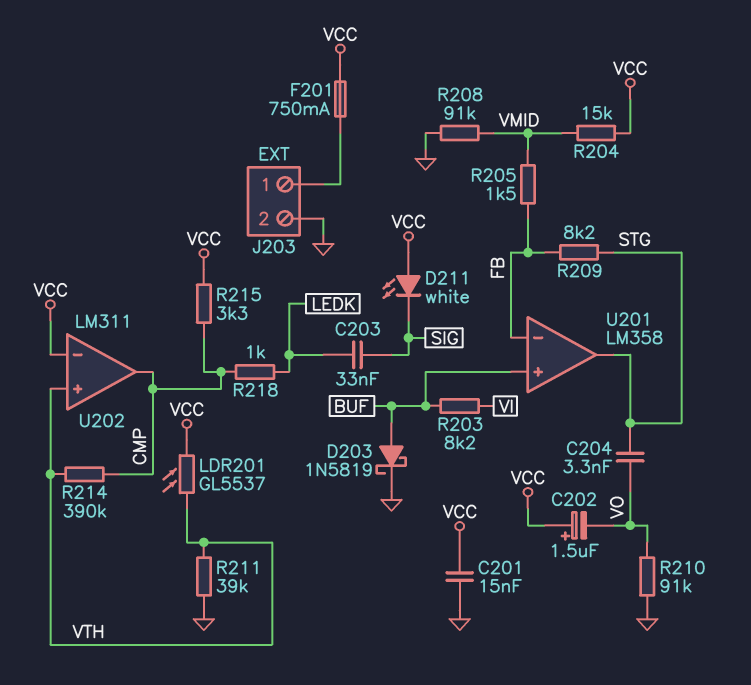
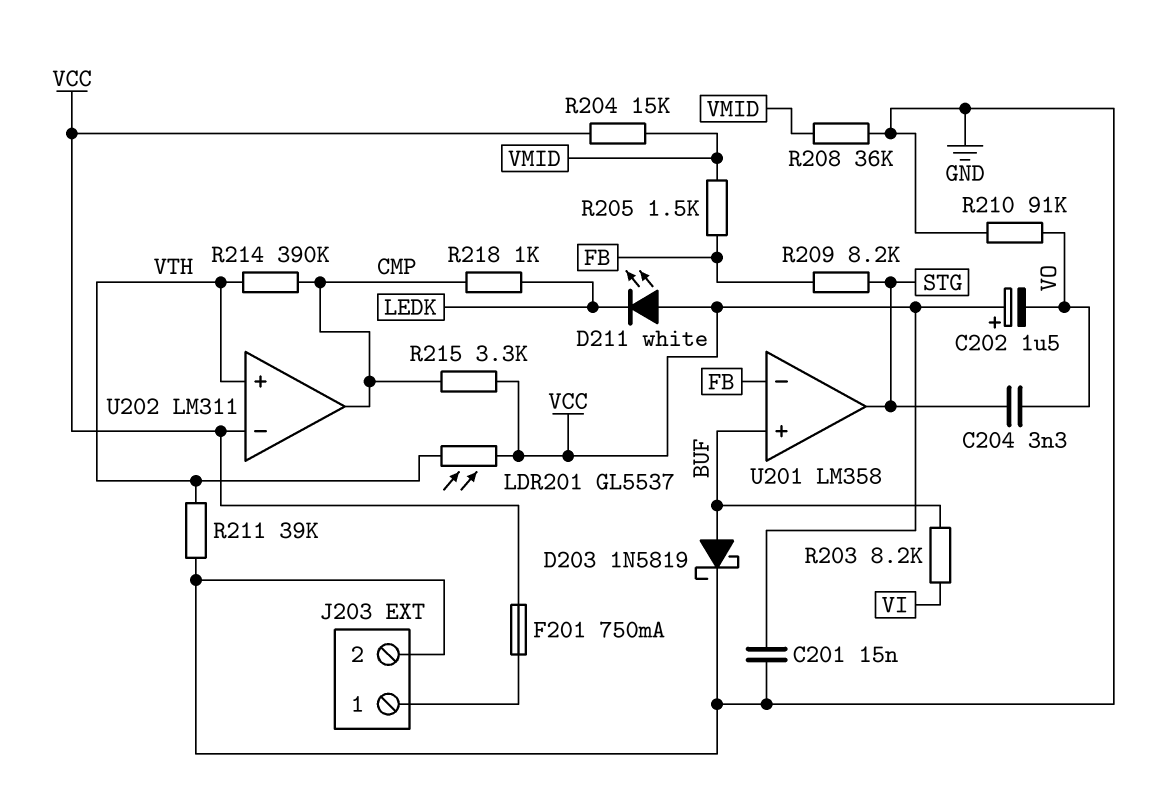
C203: 33nF (LEDK, SIG) -> none
D211: LED white (A VCC, K SIG) -> LED white (A VCC, K LEDK)
R208: 91k (GND, VMID) -> 36k (GND, VMID)

